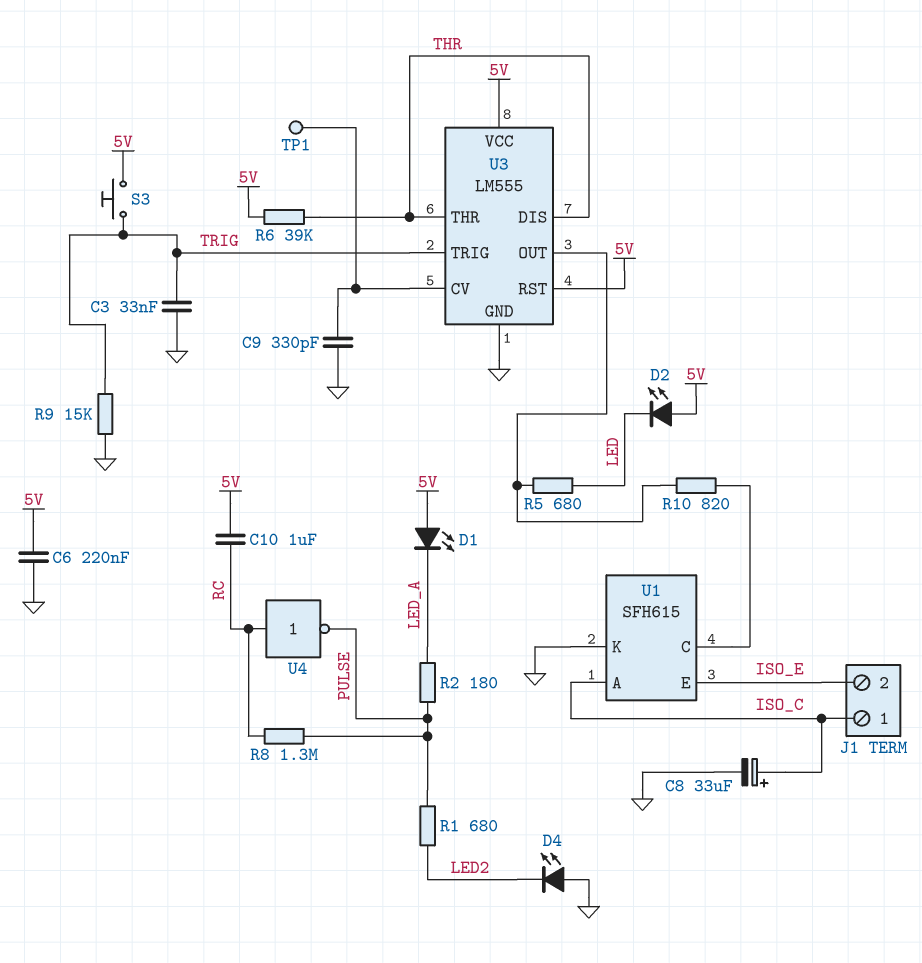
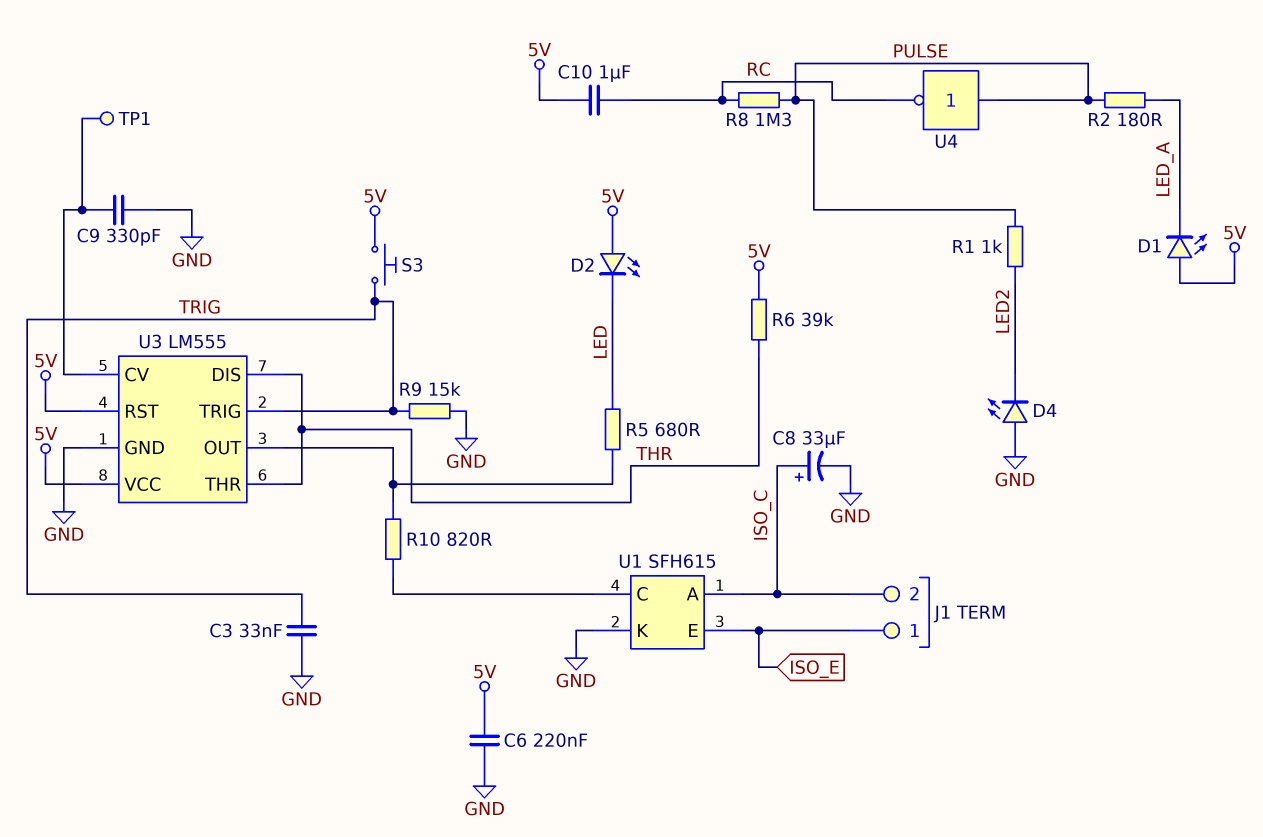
J1 pin 1: ISO_C -> ISO_E
J1 pin 2: ISO_E -> ISO_C
R1: 680 (LED2, PULSE) -> 1k (LED2, PULSE)
U4: NOT (in RC, out PULSE) -> NOT (in PULSE, out RC)

